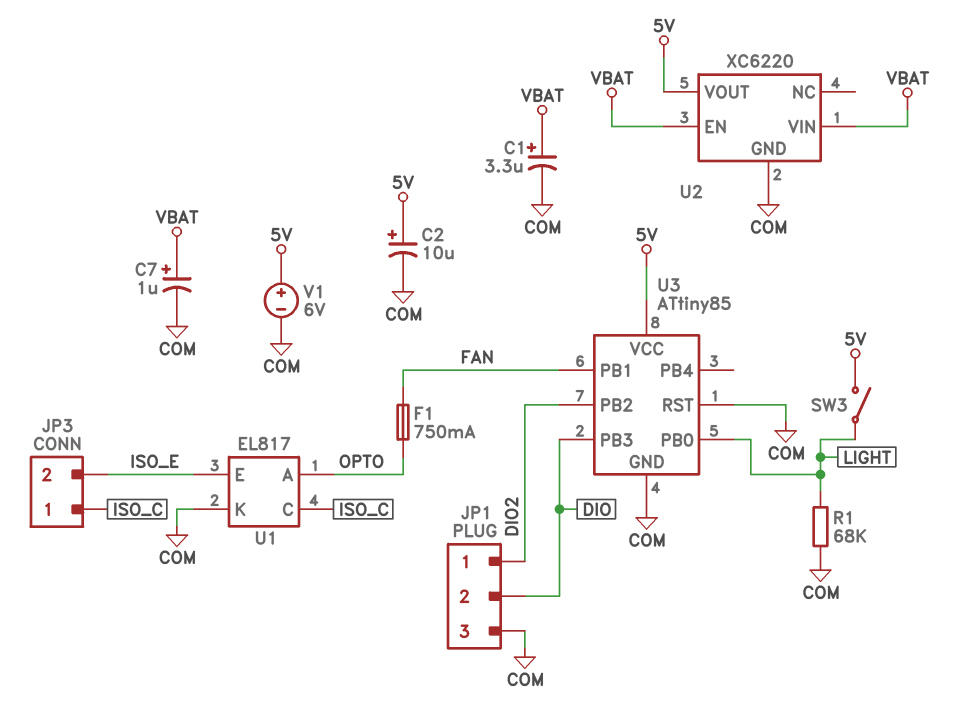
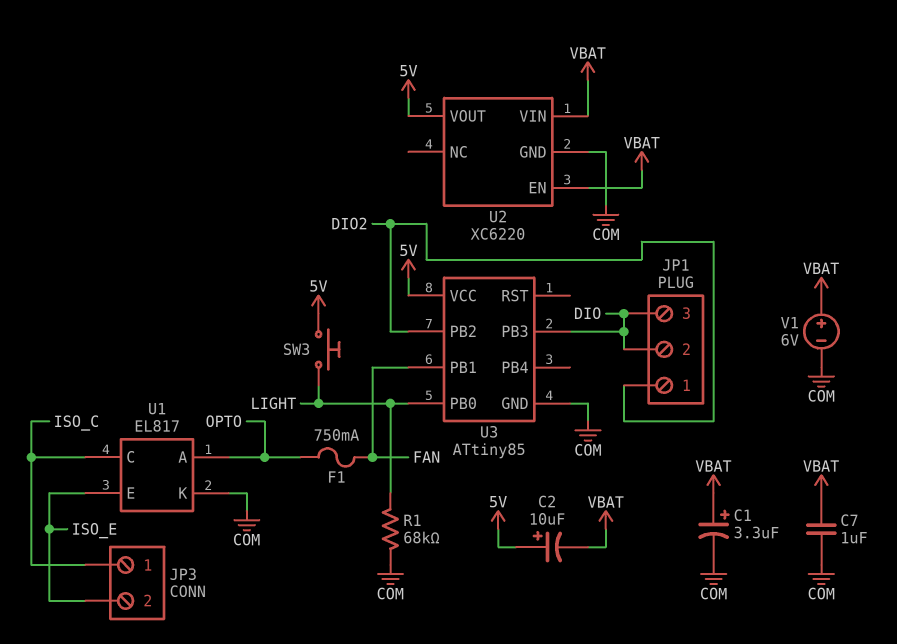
C2: 10uF (plus 5V, minus COM) -> 10uF (plus 5V, minus VBAT)
C7: 1uF (plus VBAT, minus COM) -> 1uF (COM, VBAT)
JP1 pin 3: COM -> DIO
SW3: switch (5V, LIGHT) -> button (5V, LIGHT)
U3 pin RST: COM -> none
V1: 6V (plus 5V, minus COM) -> 6V (plus VBAT, minus COM)

